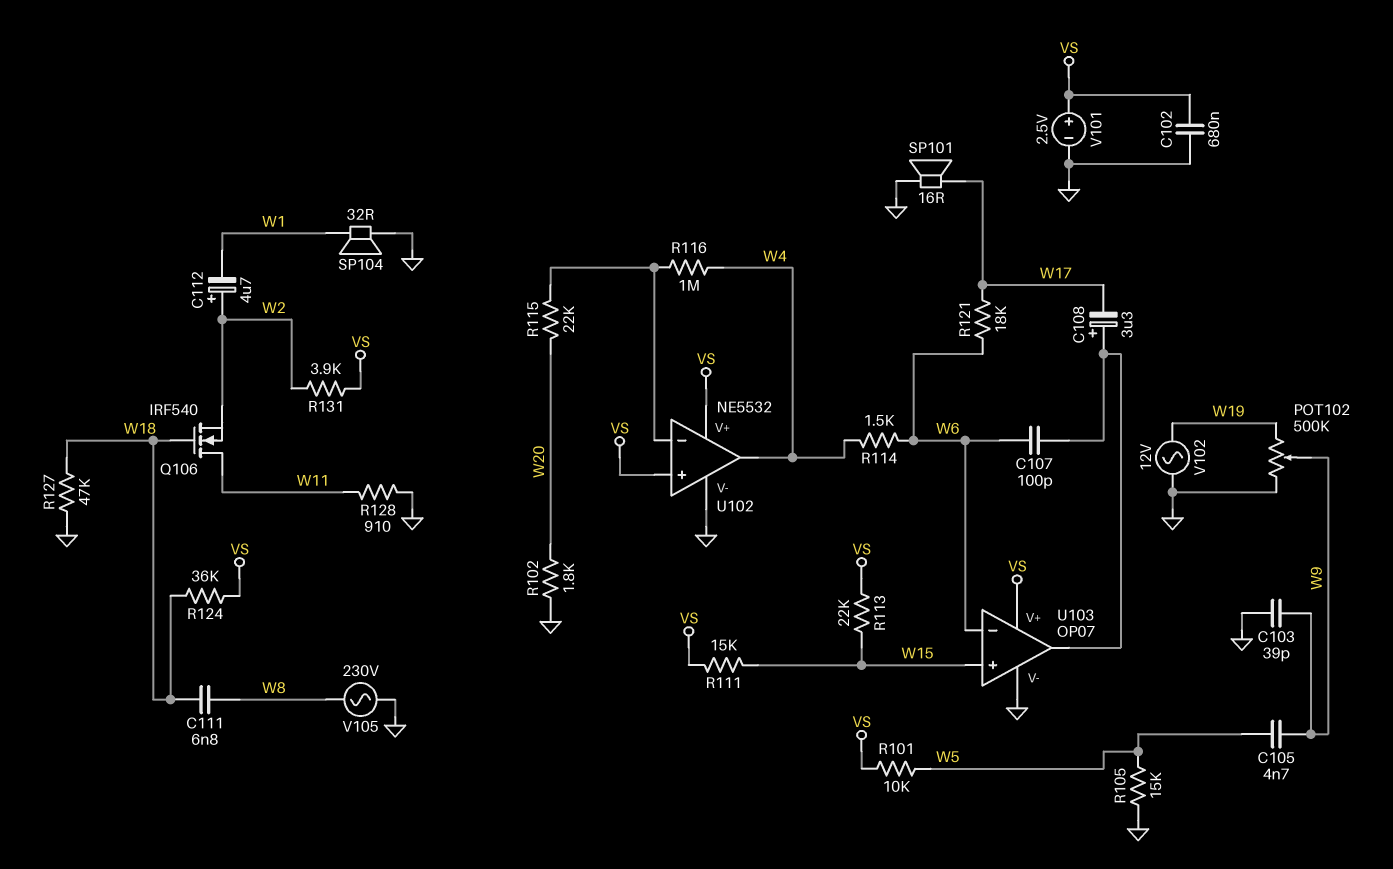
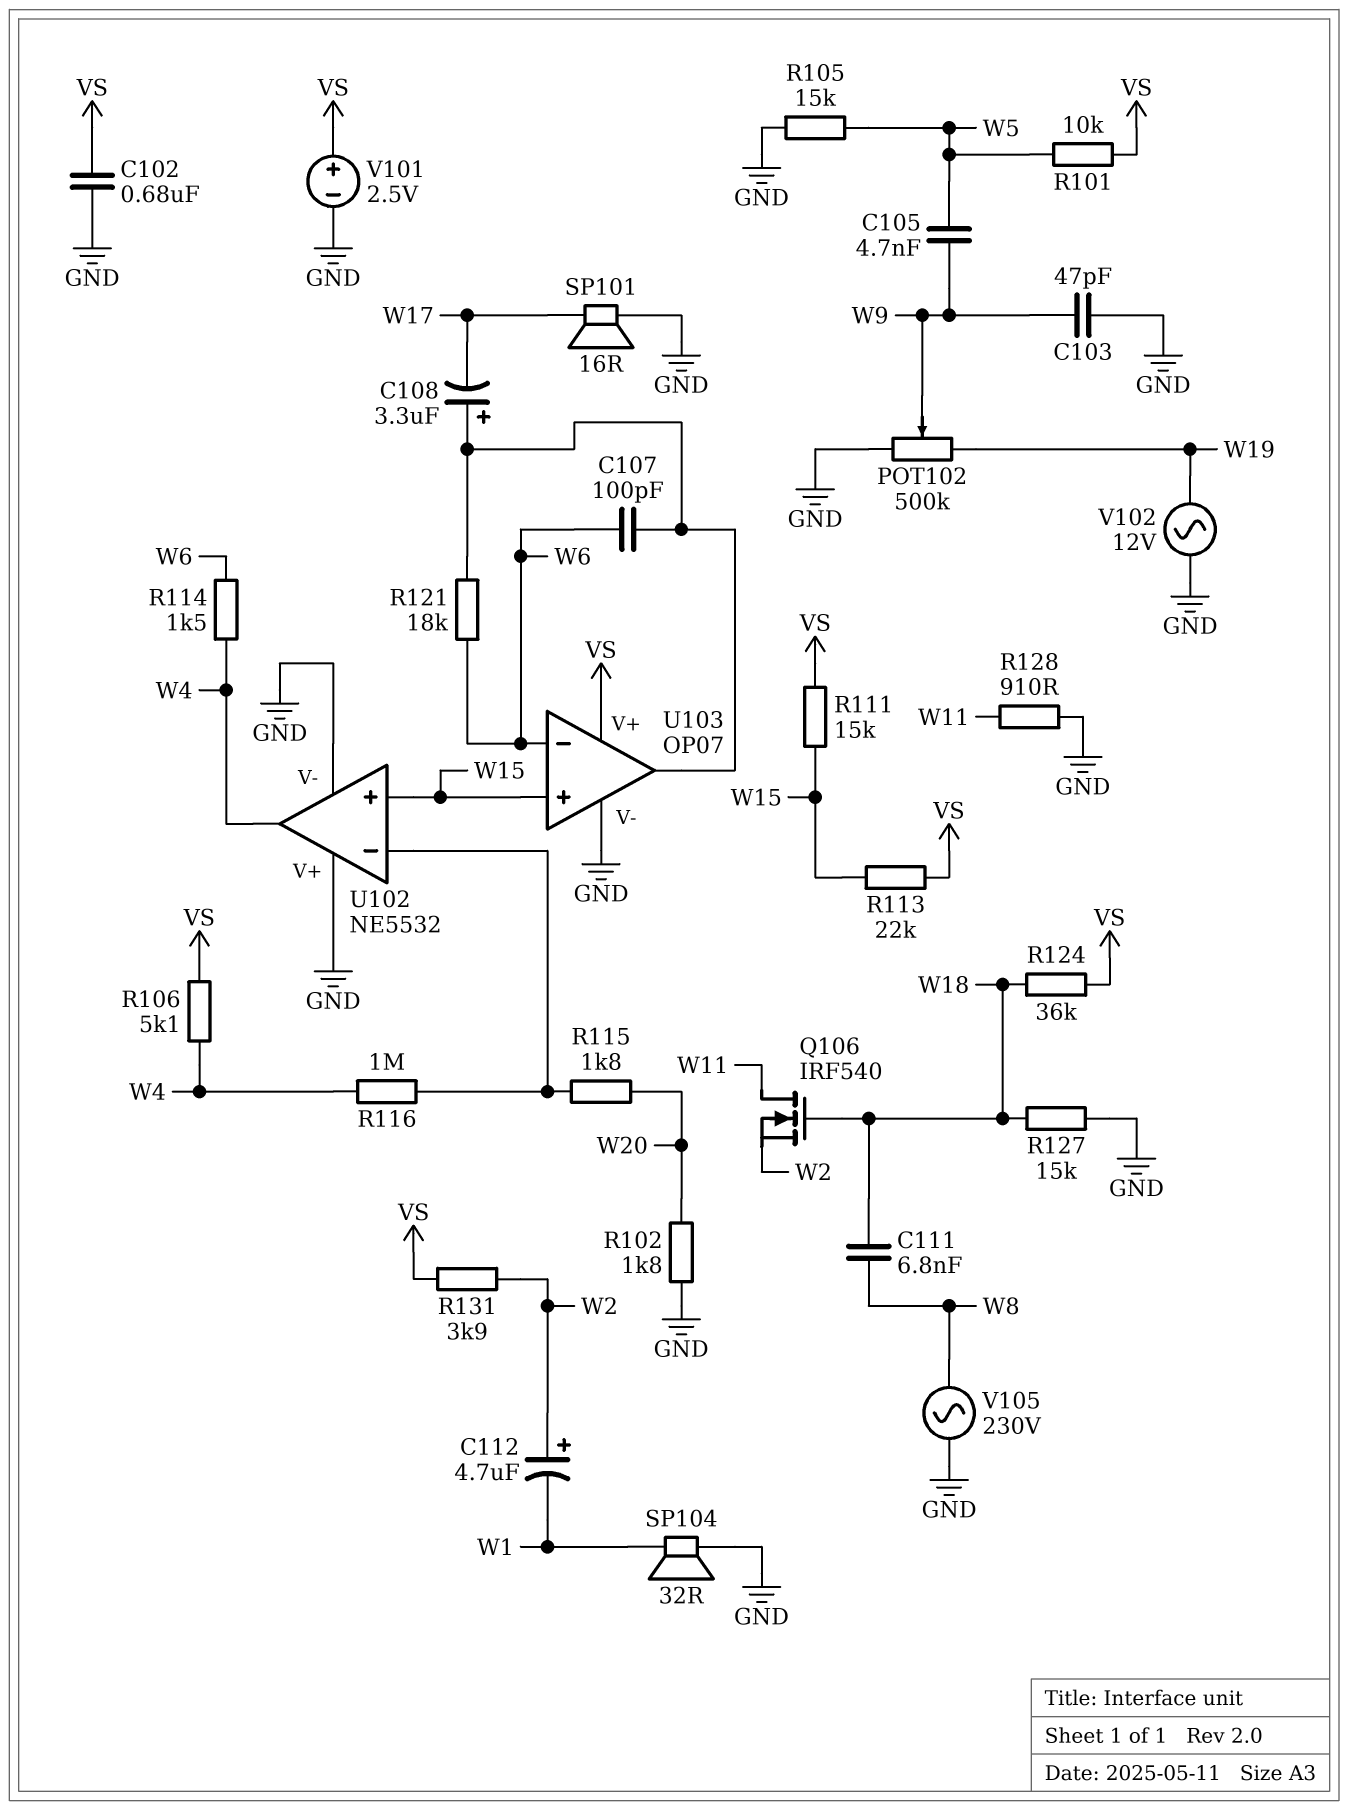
C103: 39pF (GND, W9) -> 47pF (GND, W9)
R106: none -> 5.1k (VS, W4)
R115: 22k (U102/in-, W20) -> 1.8k (U102/in-, W20)
R121: 18k (W6, W17) -> 18k (U103/out, W6)
R127: 47k (GND, W18) -> 15k (GND, W18)
U102 pin V+: VS -> GND
U102 pin in+: VS -> W15

